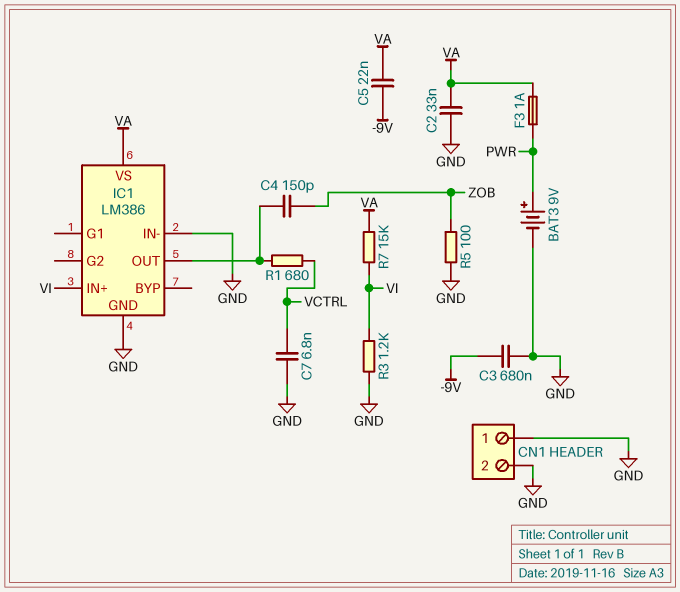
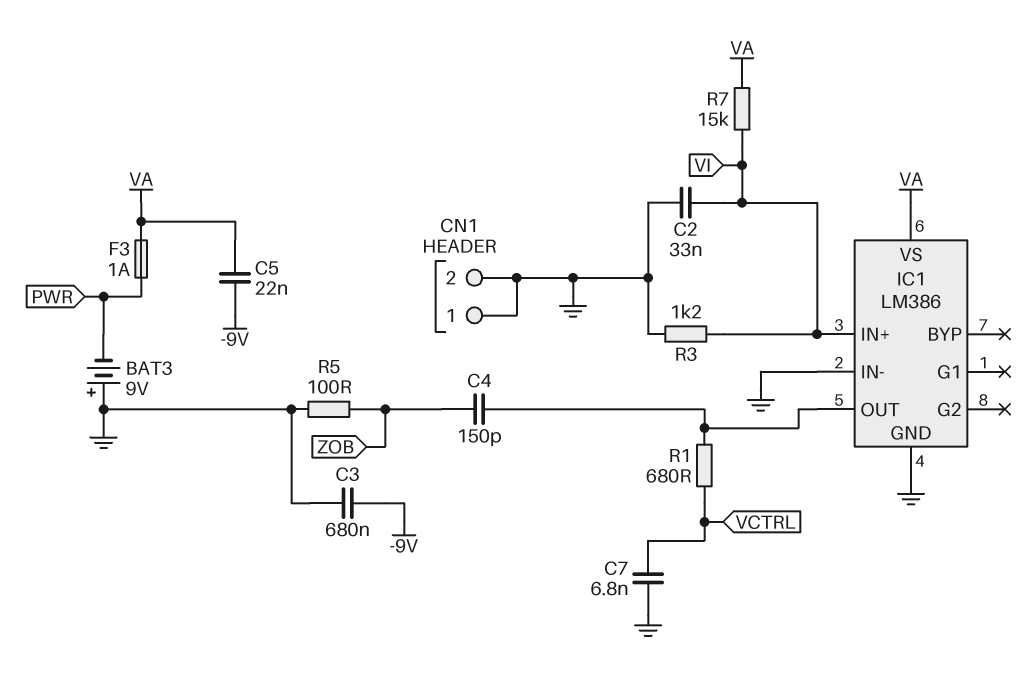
BAT3: 9V (plus PWR, minus GND) -> 9V (plus GND, minus PWR)
C2: 33nF (GND, VA) -> 33nF (GND, VI)

